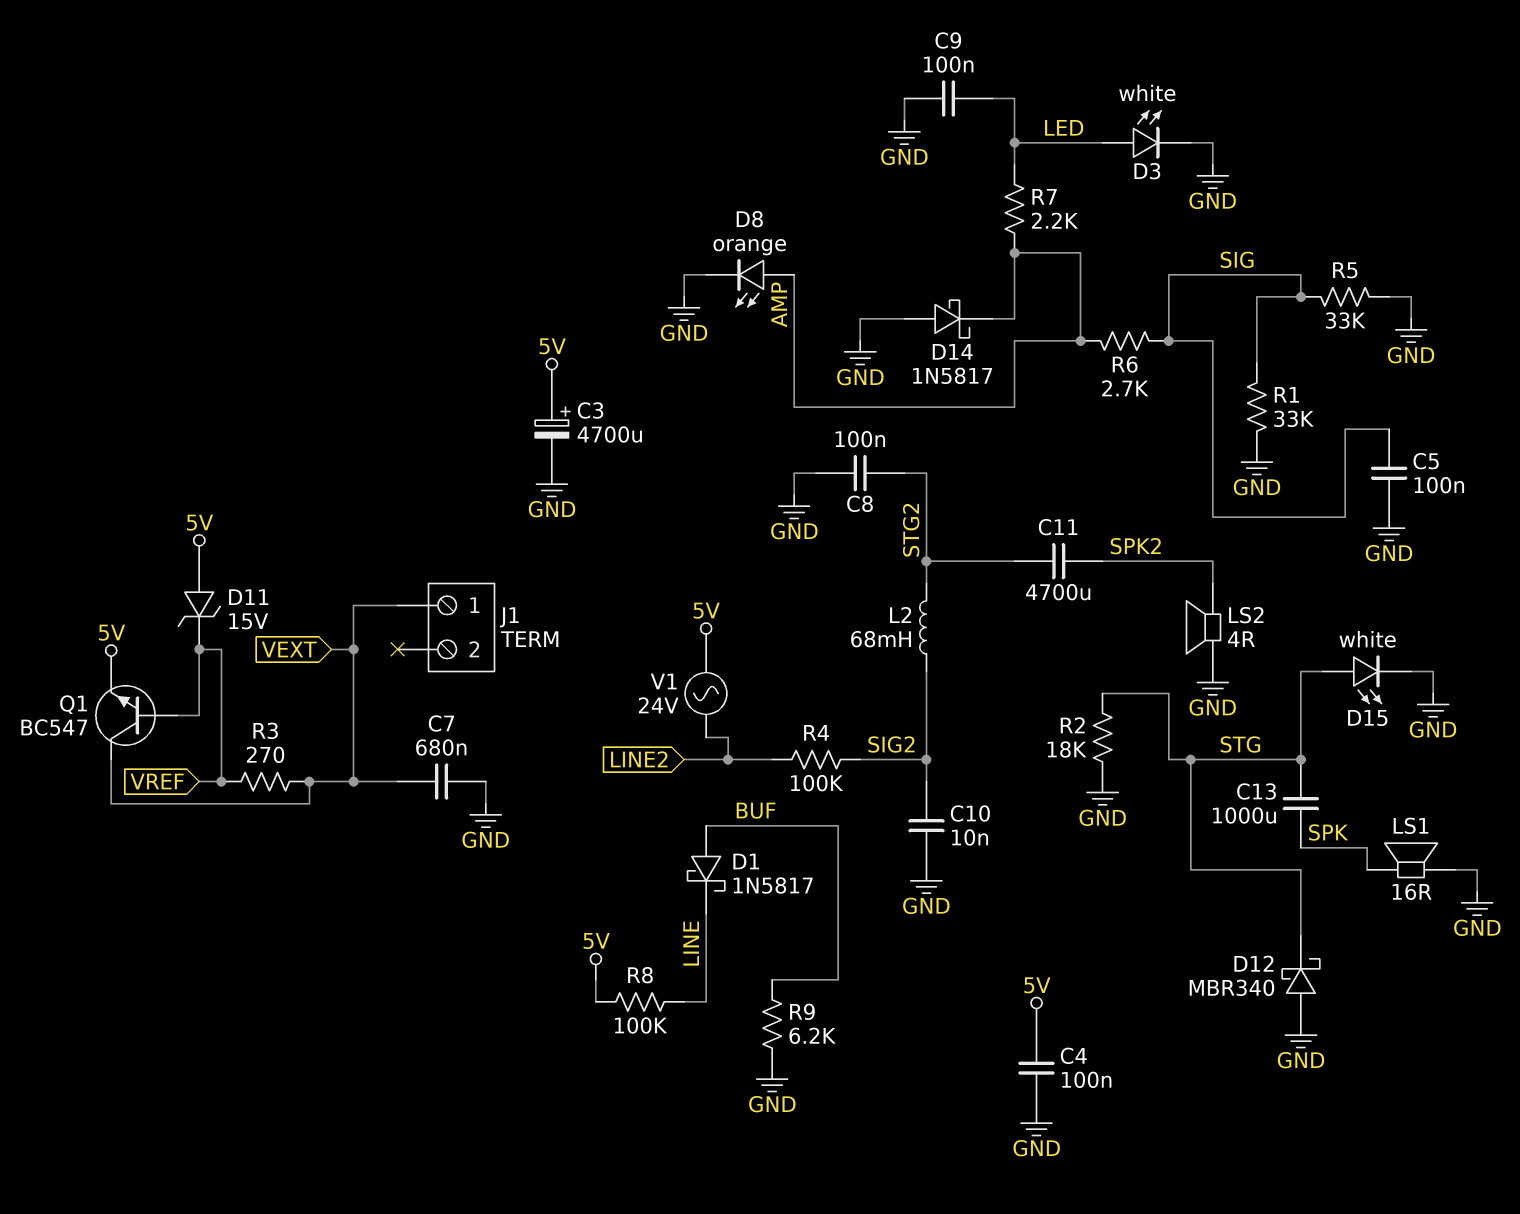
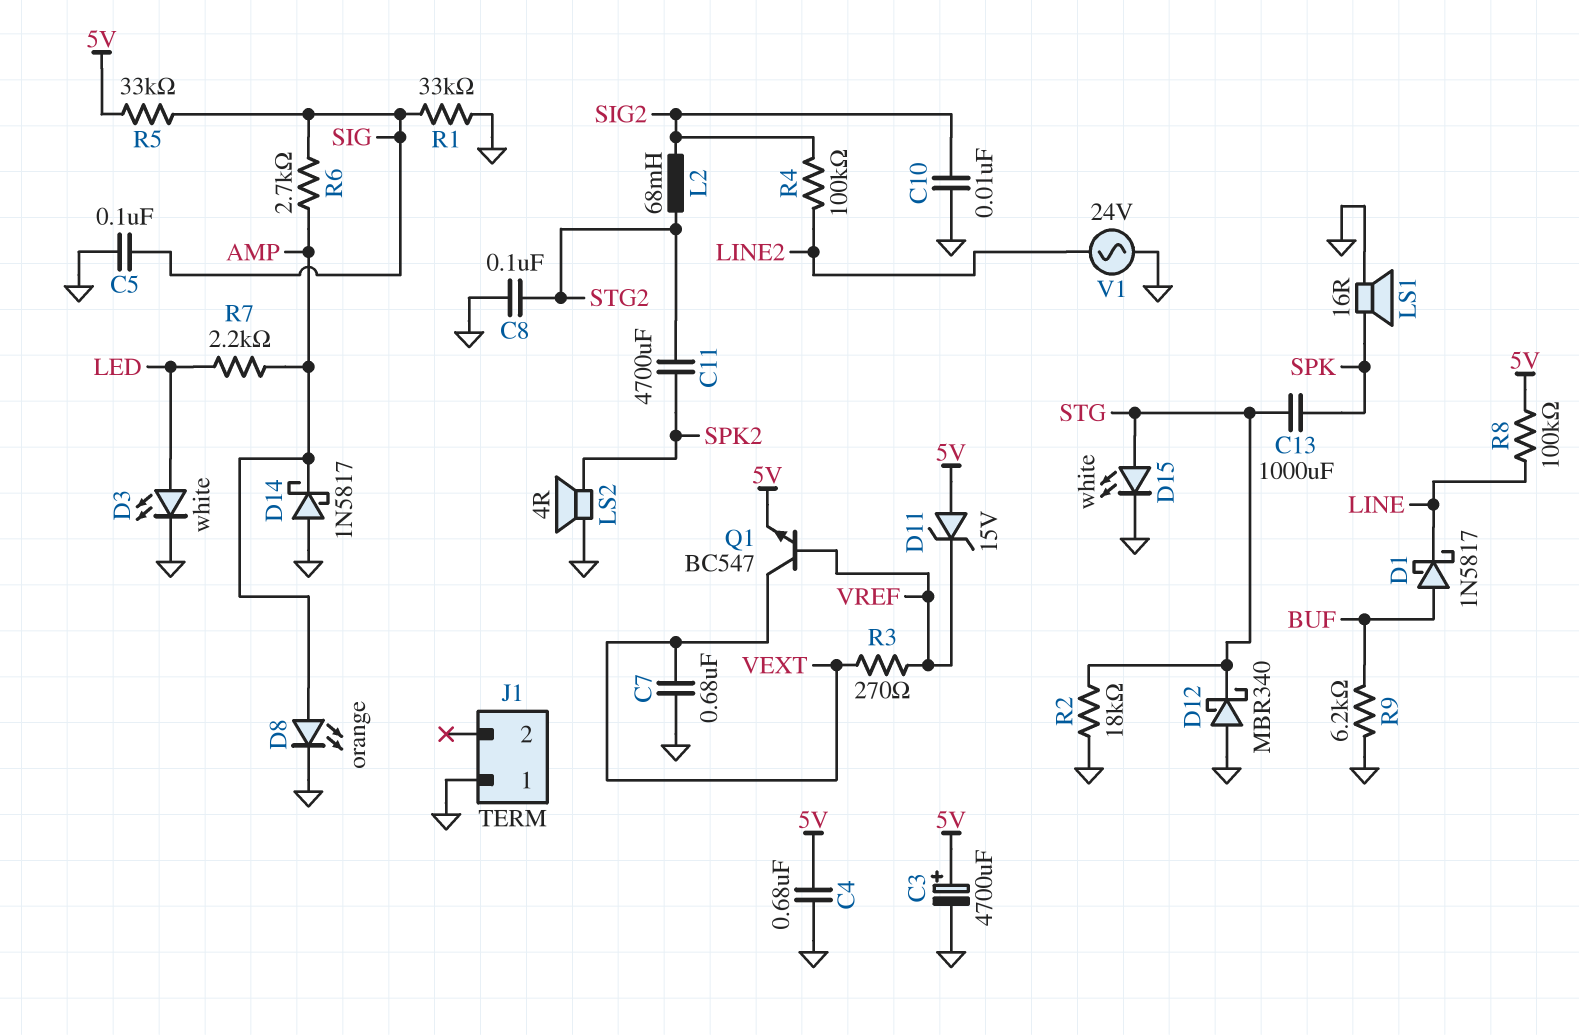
C4: 100nF (5V, GND) -> 680nF (5V, GND)
C9: 100nF (GND, LED) -> none
J1 pin 1: VEXT -> GND
R5: 33k (GND, SIG) -> 33k (5V, SIG)
V1: AC 24V (5V, LINE2) -> AC 24V (GND, LINE2)

